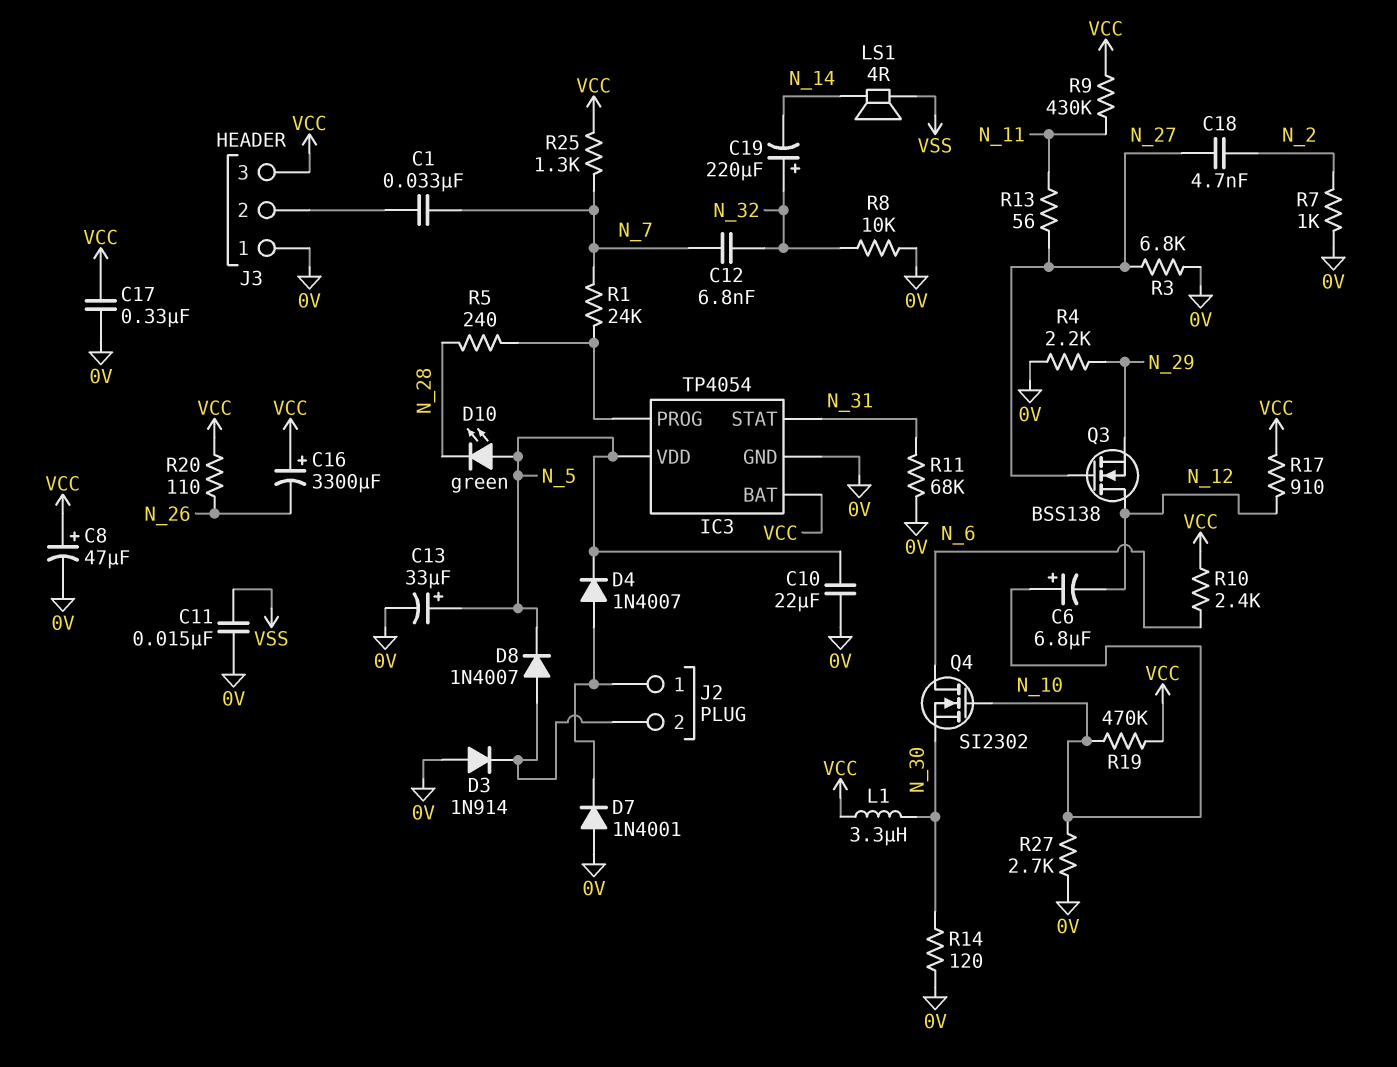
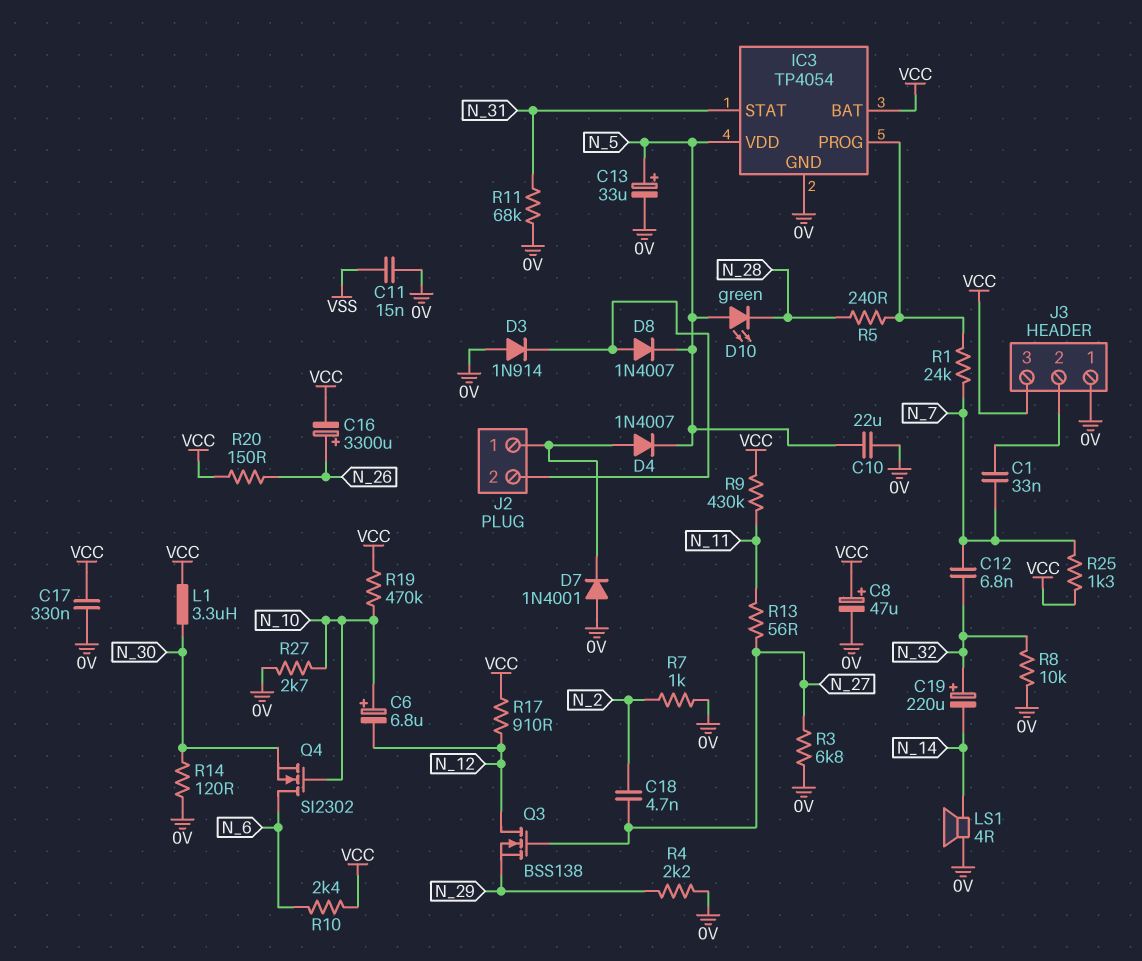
C16: 3300uF (plus VCC, minus N_26) -> 3300uF (plus N_26, minus VCC)
LS1: speaker 4R (N_14, VSS) -> speaker 4R (0V, N_14)
R20: 110 (N_26, VCC) -> 150 (N_26, VCC)

